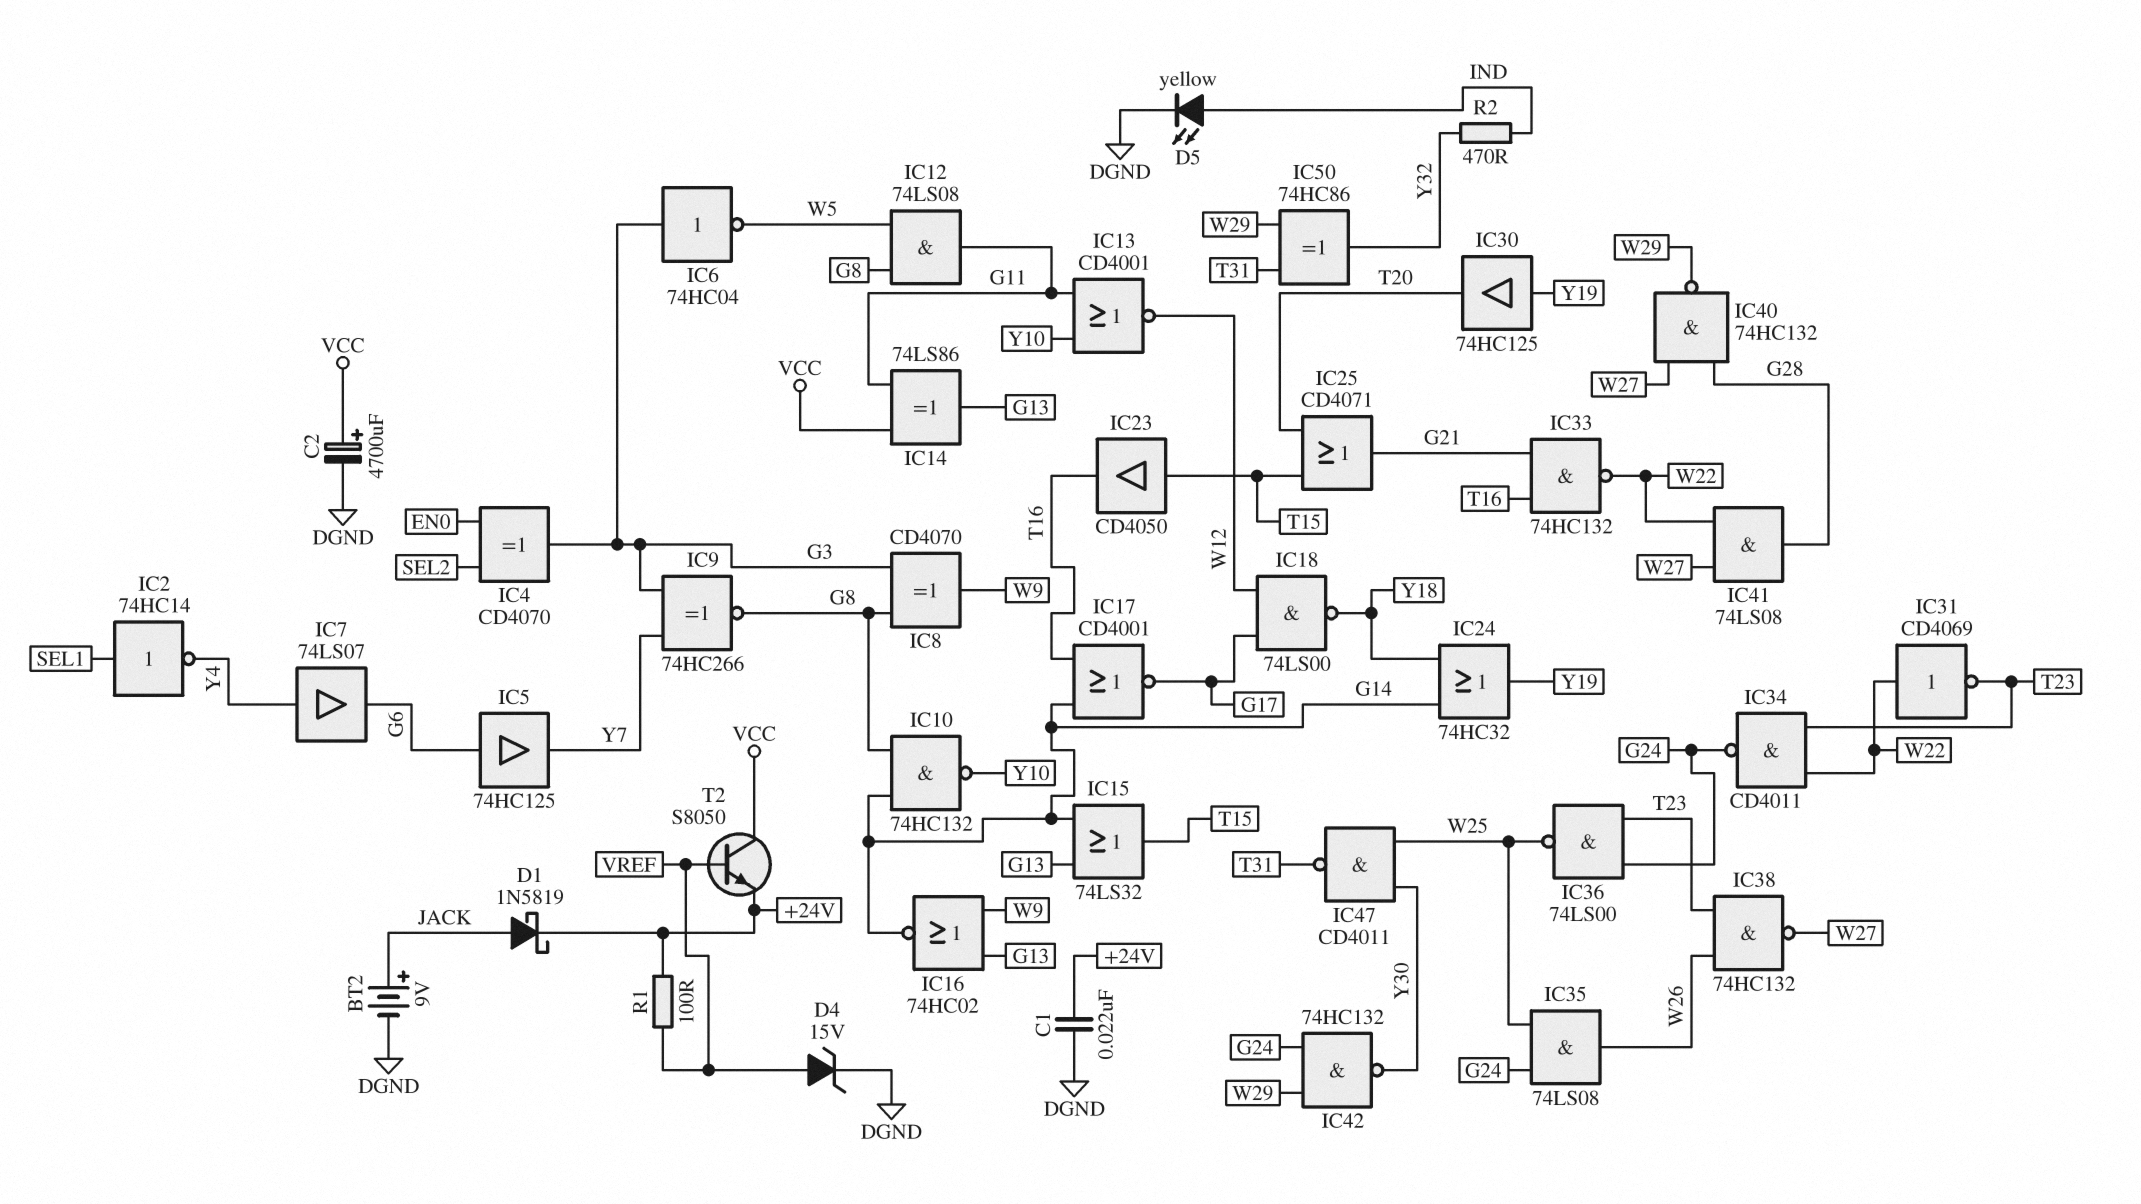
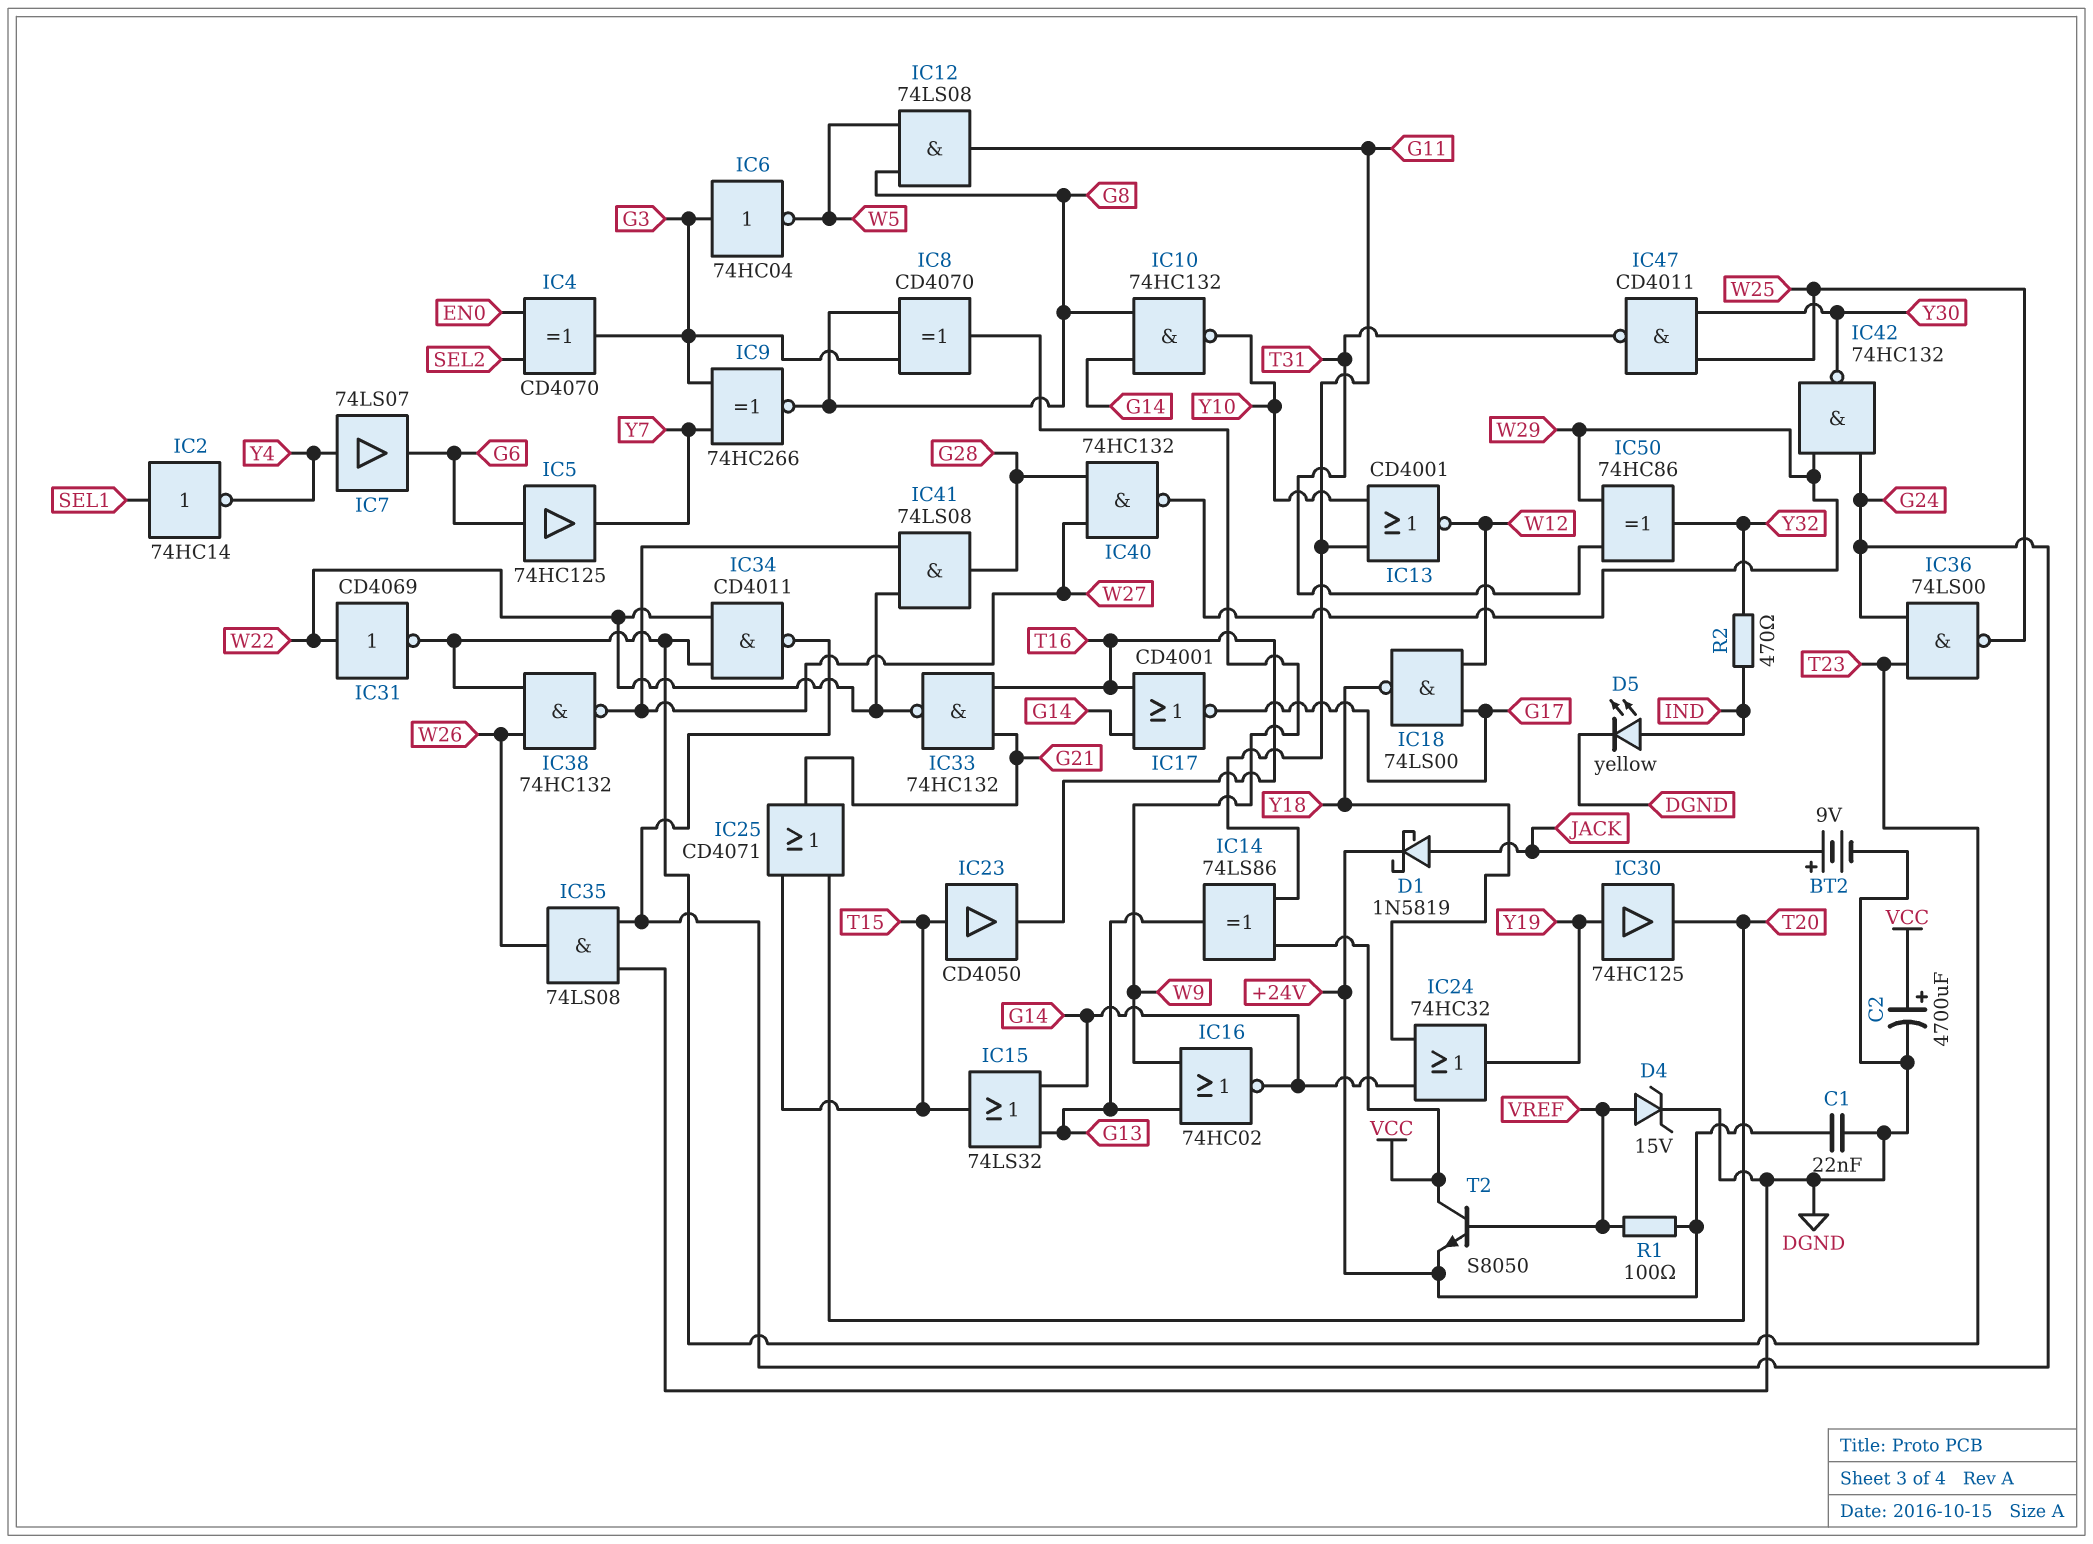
IC35: AND 74LS08 (in G24, in W25, out W26) -> AND 74LS08 (in DGND, in G24, out W26)

